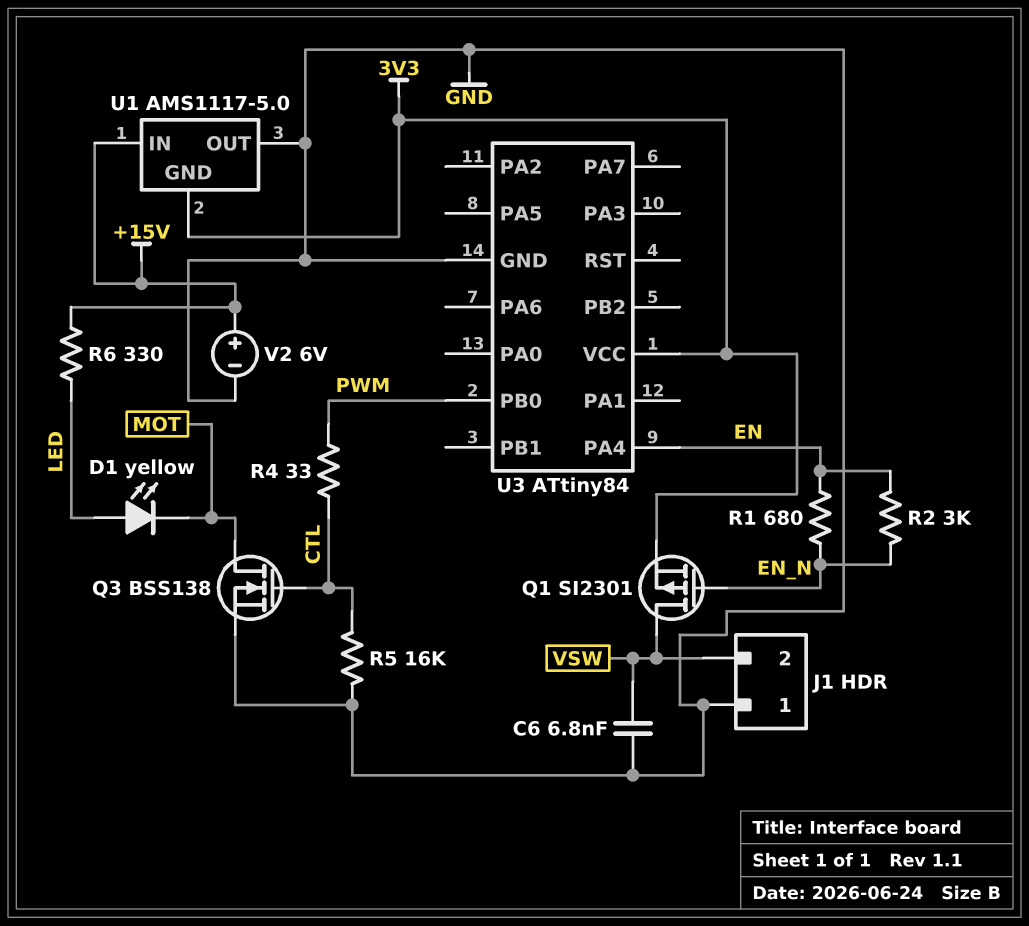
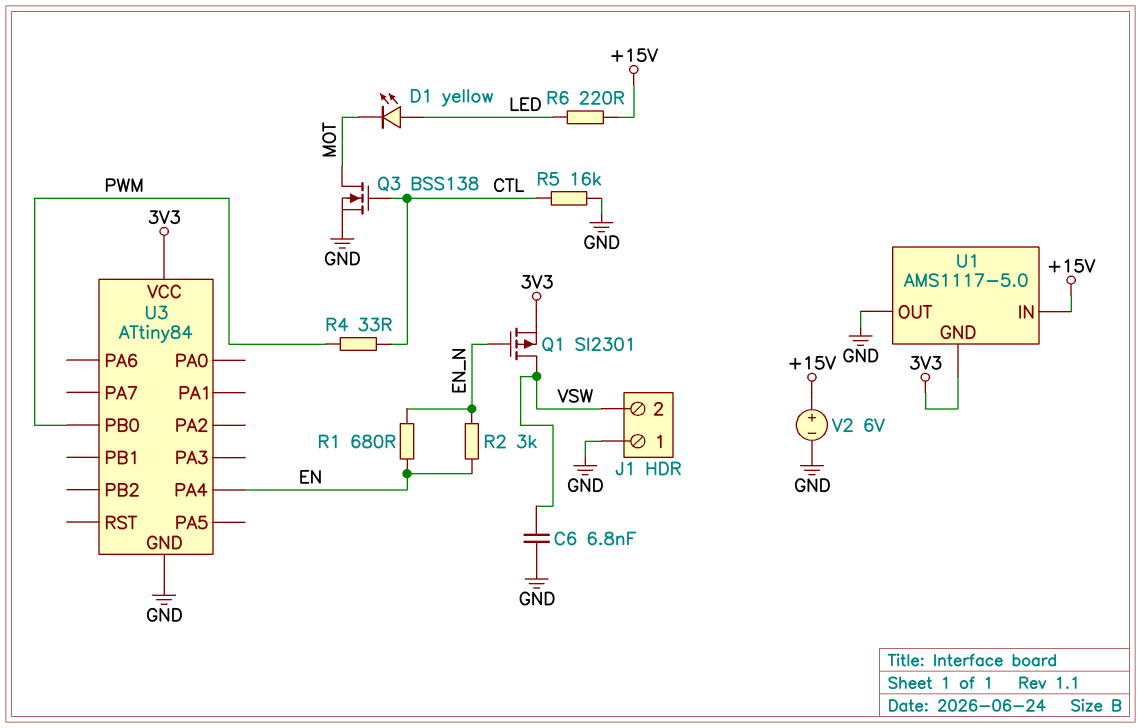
R6: 330 (+15V, LED) -> 220 (+15V, LED)

